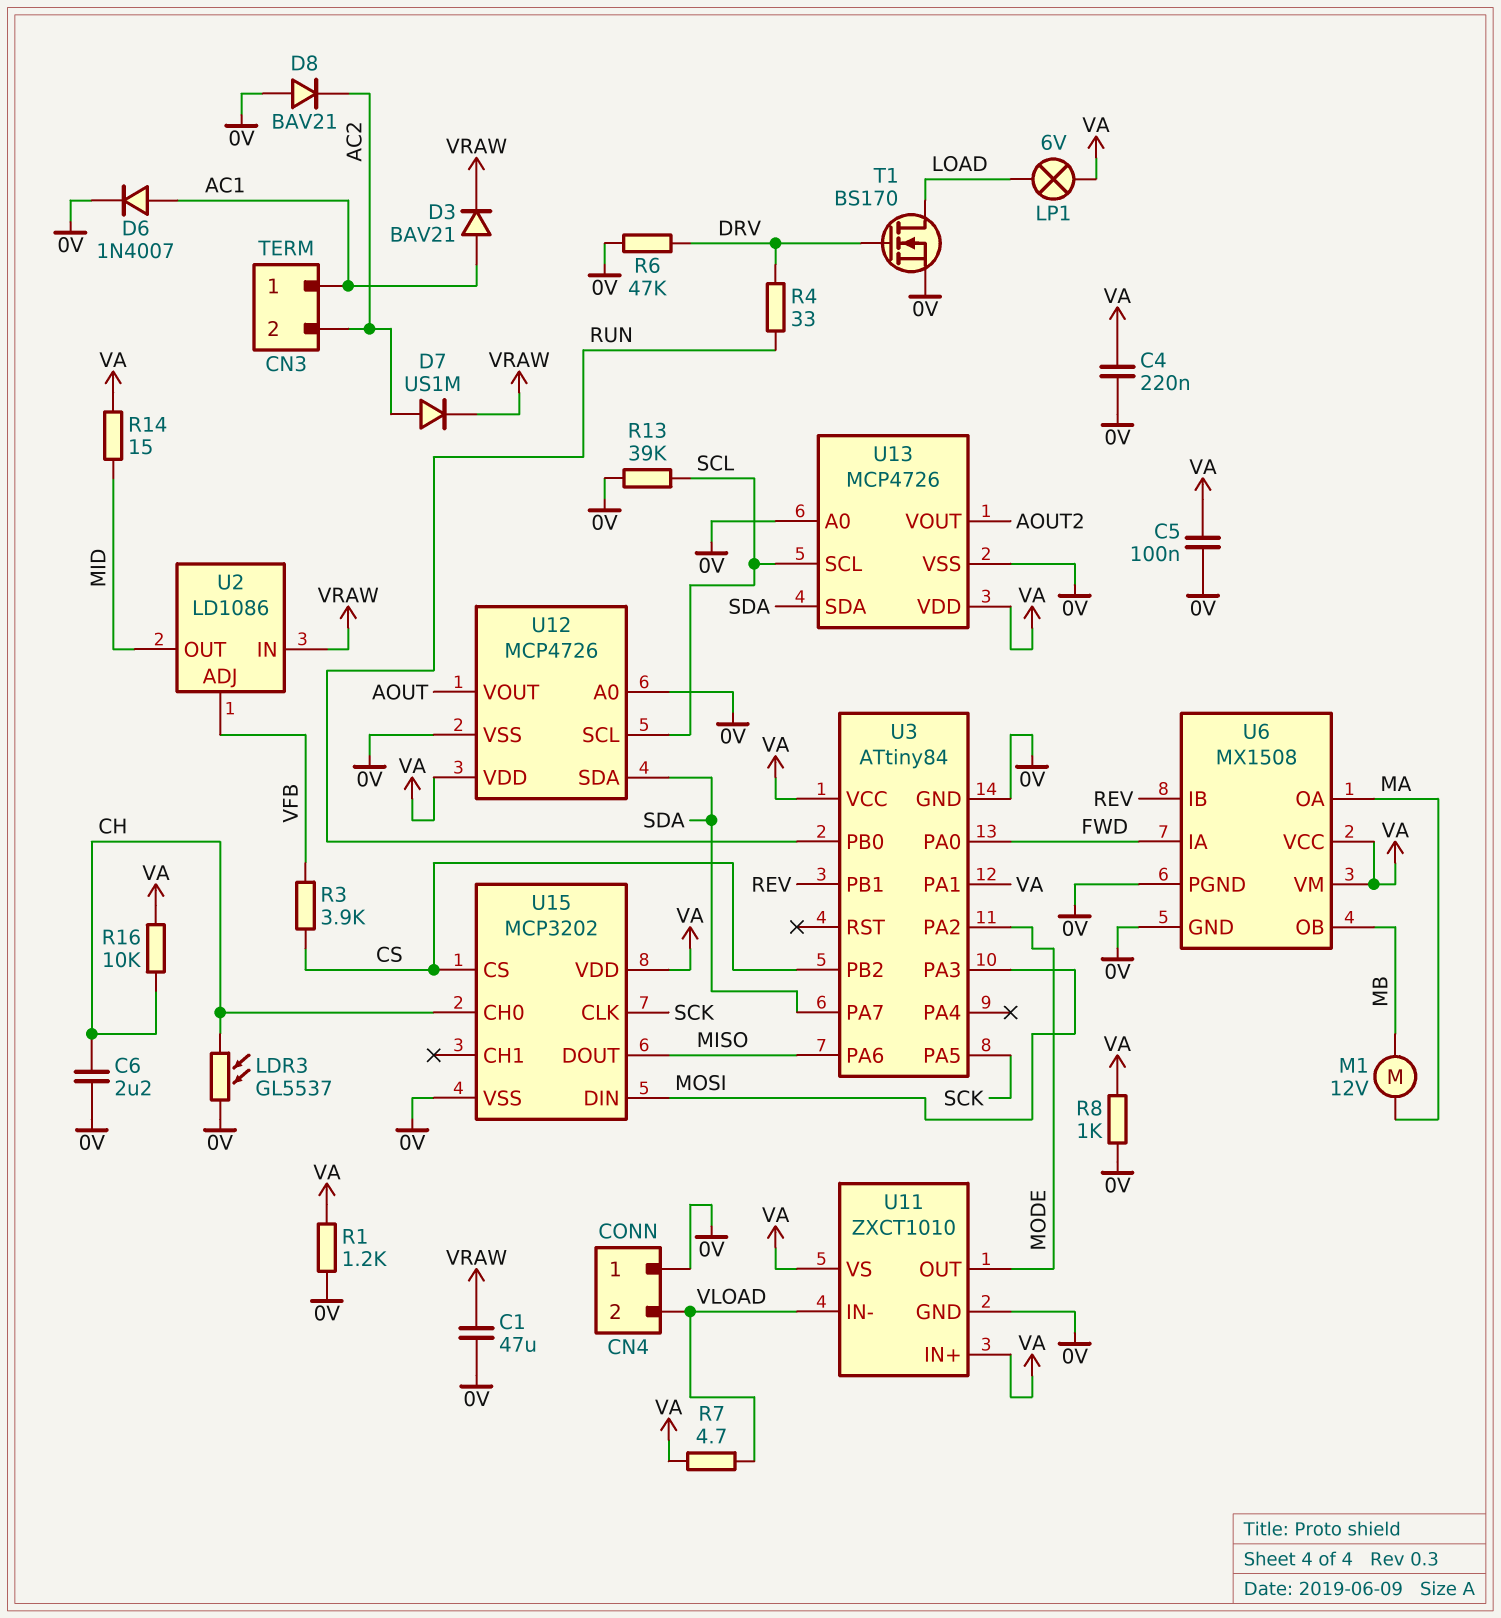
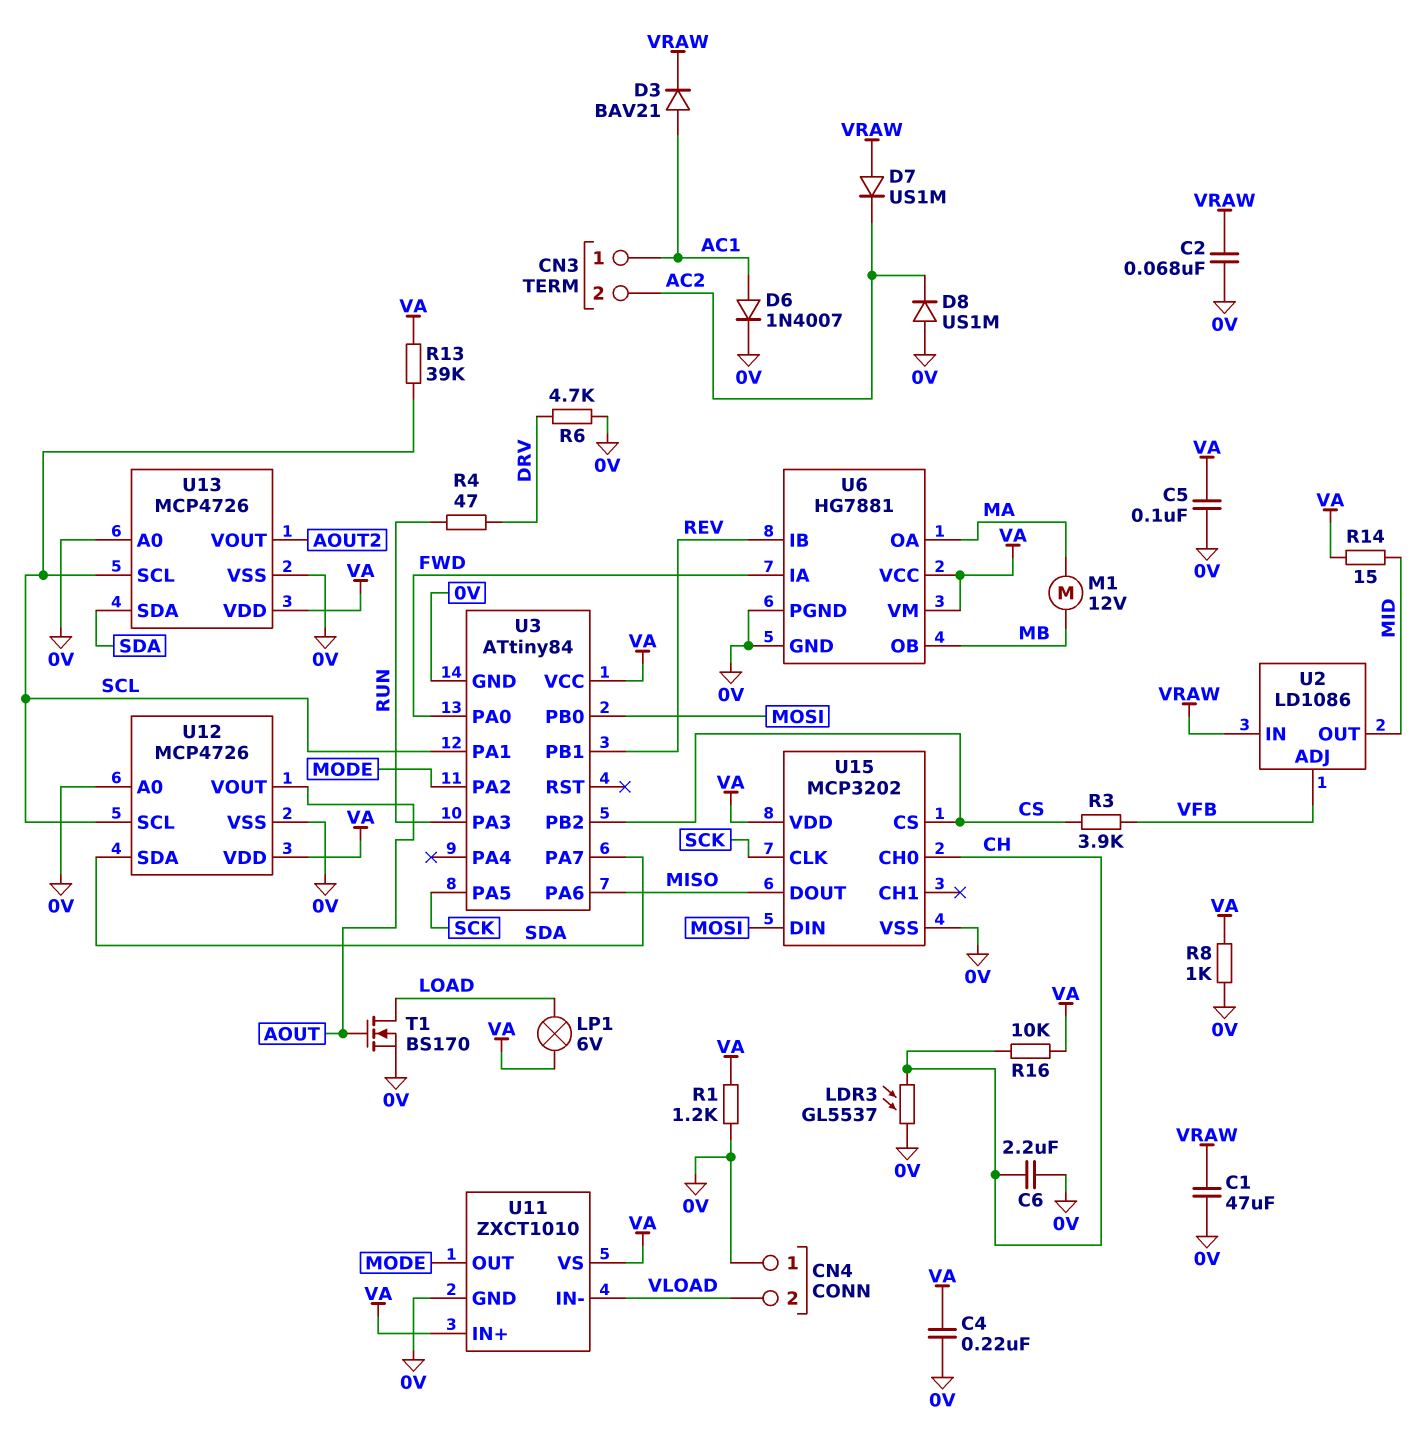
C2: none -> 68nF (0V, VRAW)
D7: diode US1M (A AC2, K VRAW) -> diode US1M (A VRAW, K AC2)
D8: diode BAV21 (A 0V, K AC2) -> diode US1M (A 0V, K AC2)
R4: 33 (DRV, RUN) -> 47 (DRV, RUN)
R6: 47k (0V, DRV) -> 4.7k (0V, DRV)
R7: 4.7 (VA, VLOAD) -> none
R13: 39k (0V, SCL) -> 39k (SCL, VA)
T1: NMOS BS170 (G DRV, D LOAD, S 0V) -> NMOS BS170 (G AOUT, D LOAD, S 0V)
U3 pin PA1: VA -> SCL
U3 pin PA3: MOSI -> RUN
U3 pin PB0: RUN -> MOSI
U6: MX1508 -> HG7881

